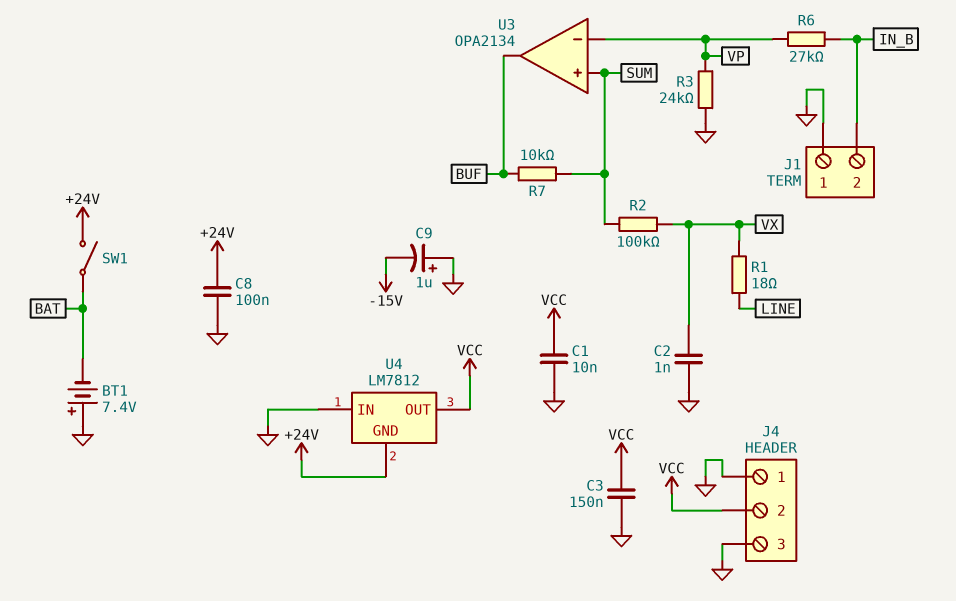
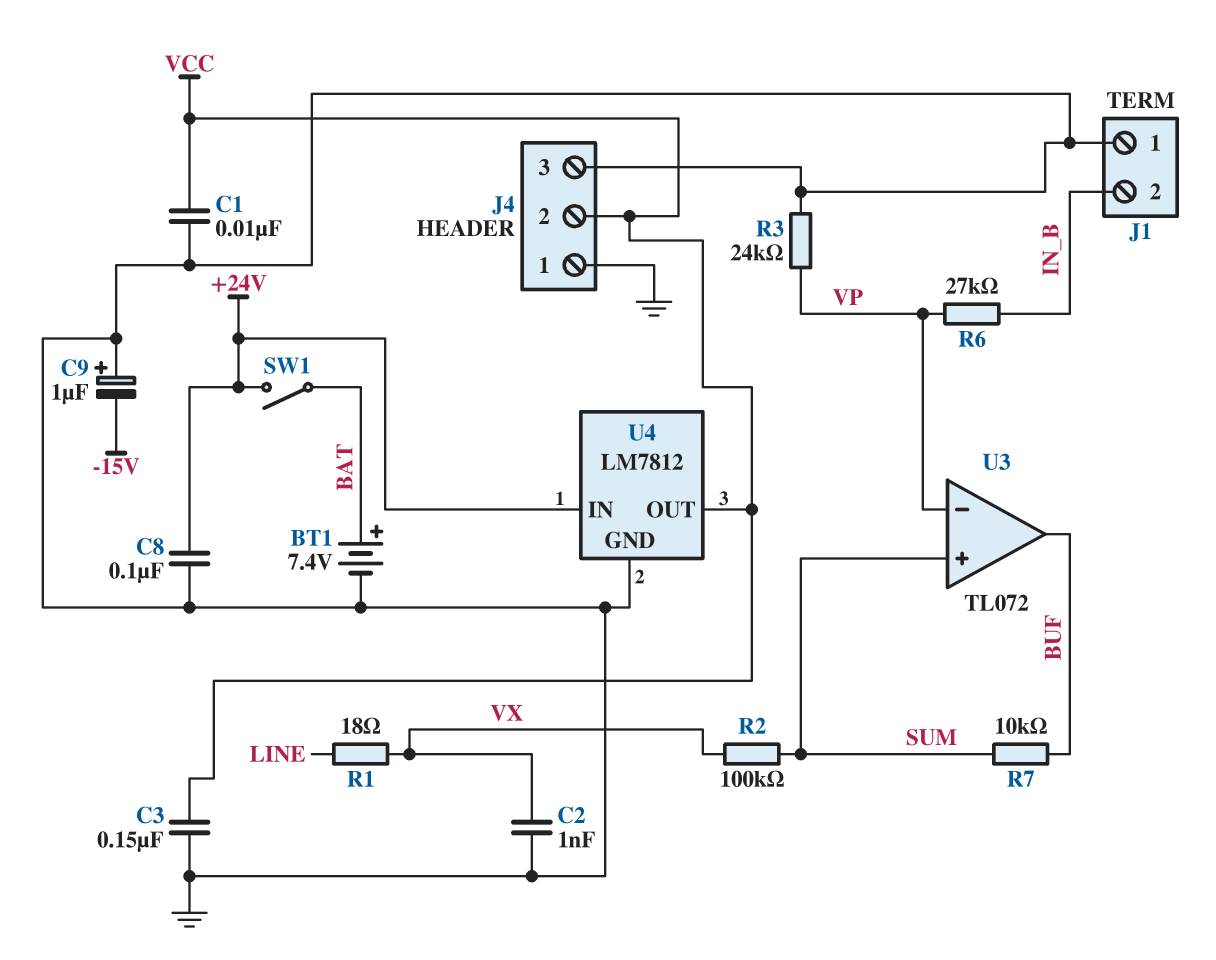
BT1: 7.4V (plus GND, minus BAT) -> 7.4V (plus BAT, minus GND)
U3: OPA2134 -> TL072
U4 pin GND: +24V -> GND
U4 pin IN: GND -> +24V

